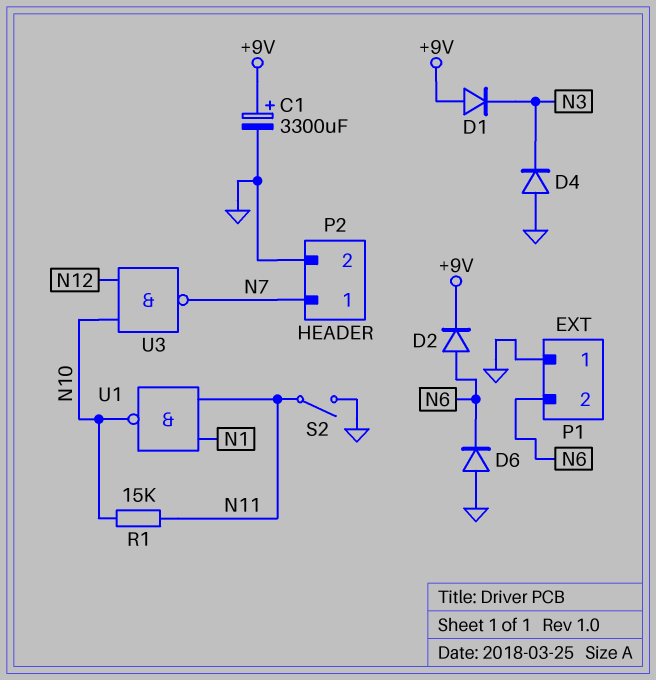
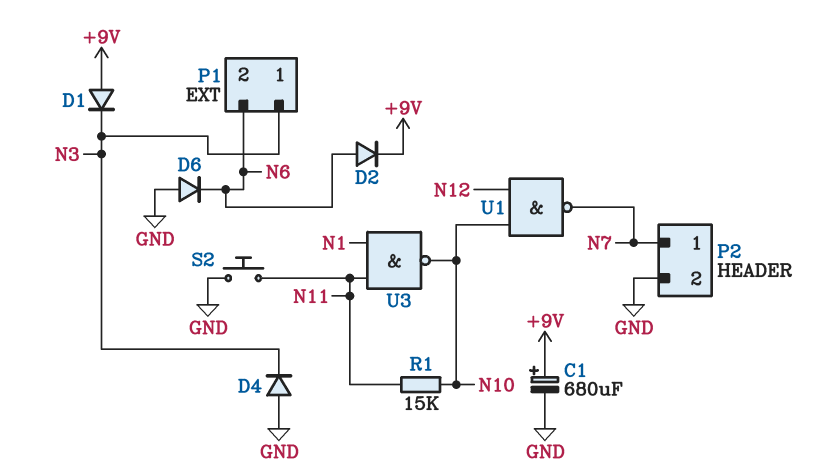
C1: 3300uF (plus +9V, minus GND) -> 680uF (plus +9V, minus GND)
P1 pin 1: GND -> N3
S2: switch (GND, N11) -> button (GND, N11)
U1: NAND (in N1, in N11, out N10) -> NAND (in N10, in N12, out N7)
U3: NAND (in N10, in N12, out N7) -> NAND (in N1, in N11, out N10)

